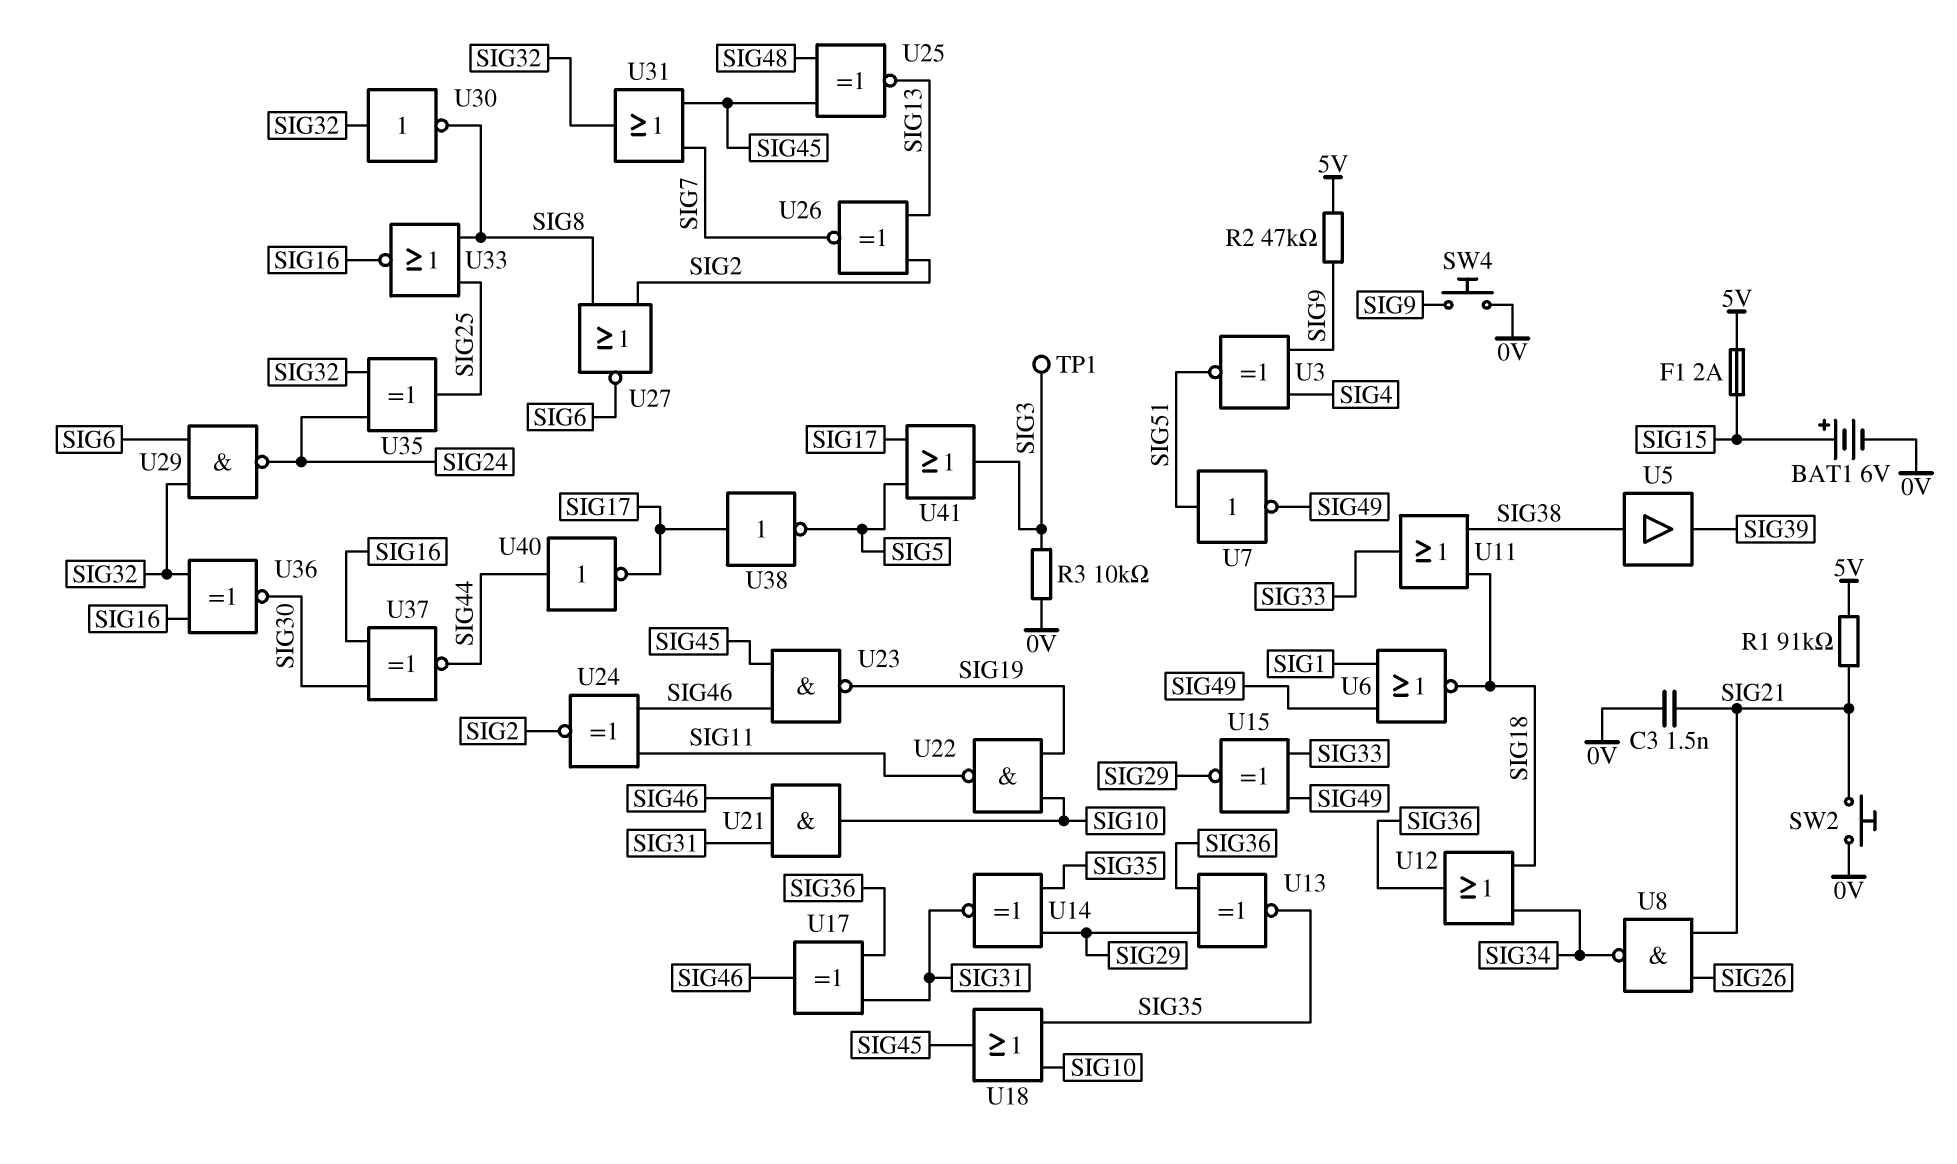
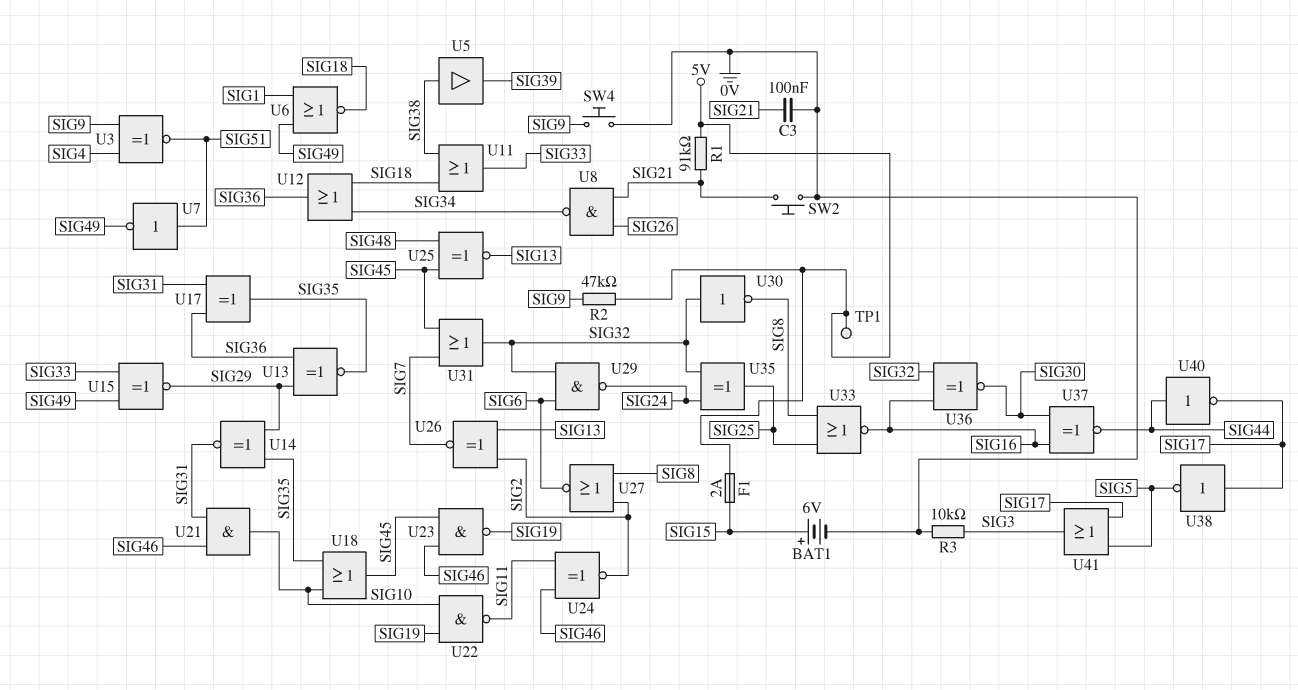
C3: 1.5nF (0V, SIG21) -> 100nF (0V, SIG21)
TP1: test point (SIG3) -> test point (5V)
U17: XOR (in SIG31, in SIG36, out SIG46) -> XOR (in SIG31, in SIG36, out SIG35)

